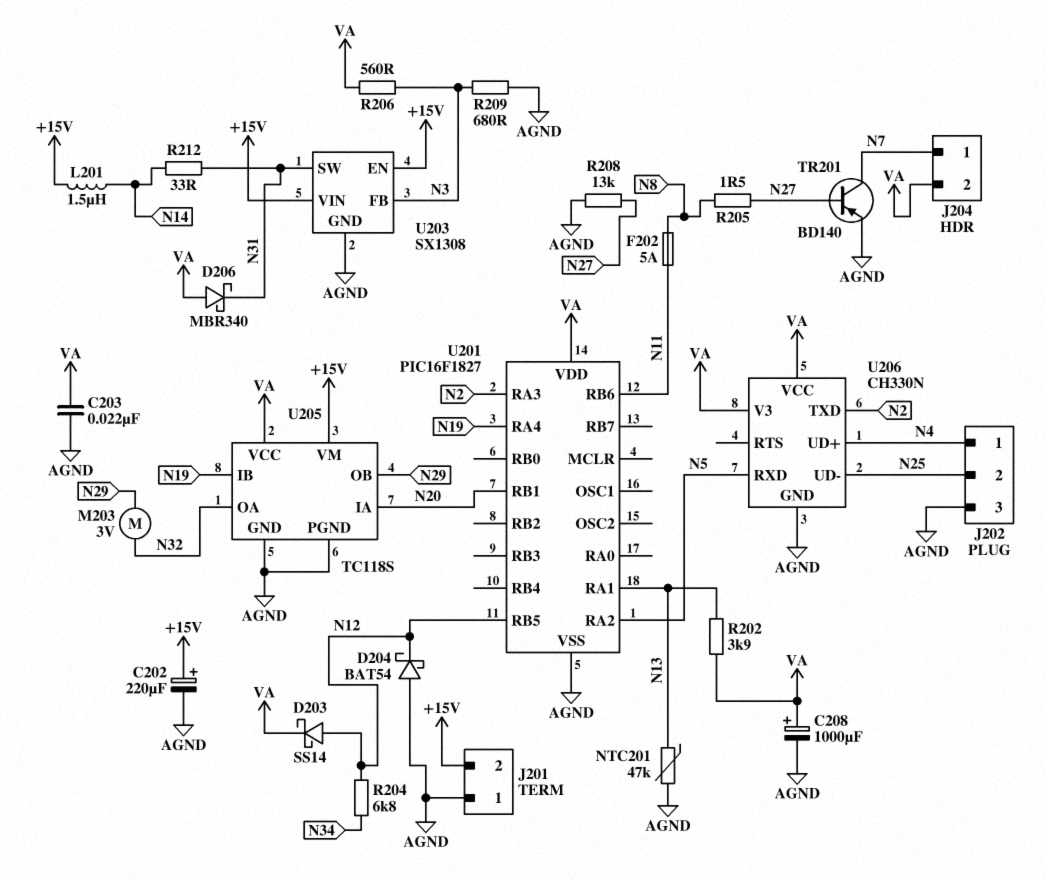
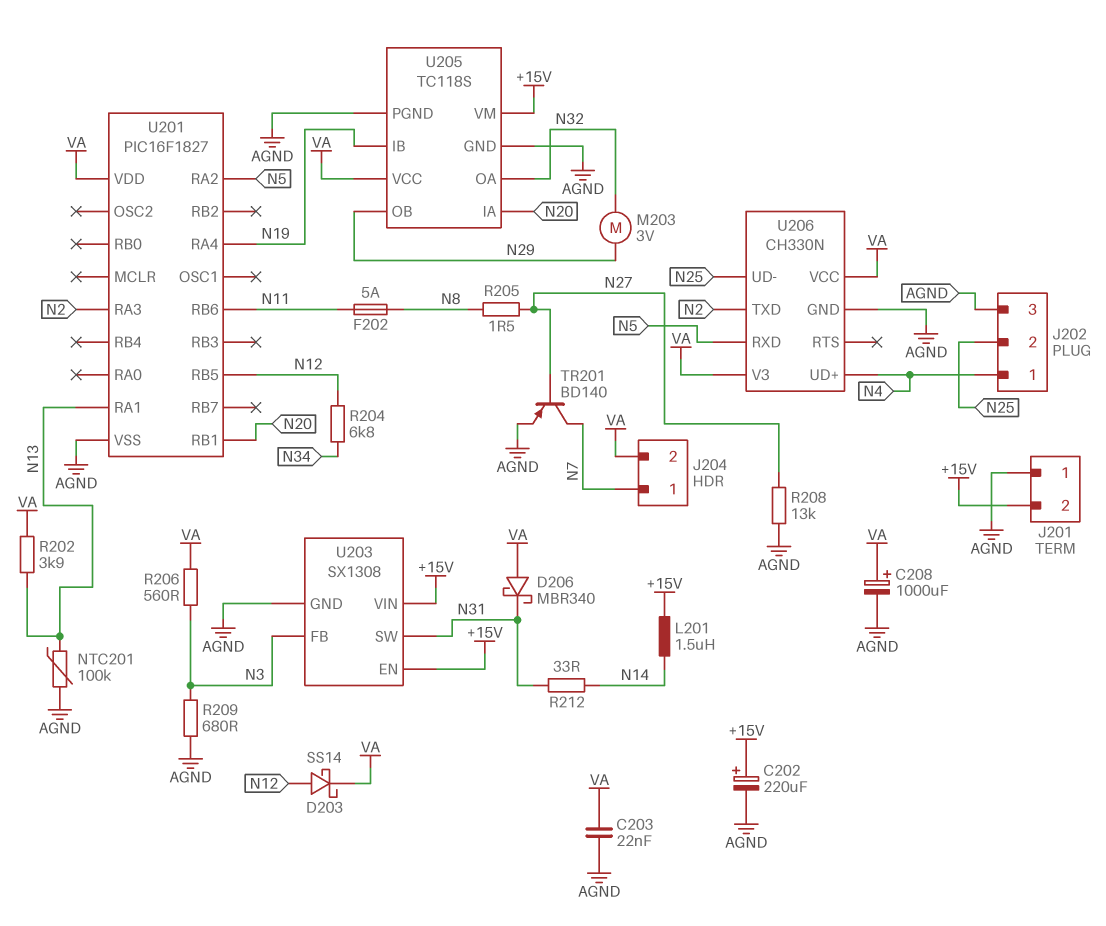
D204: schottky BAT54 (A AGND, K N12) -> none
NTC201: 47k (AGND, N13) -> 100k (AGND, N13)

